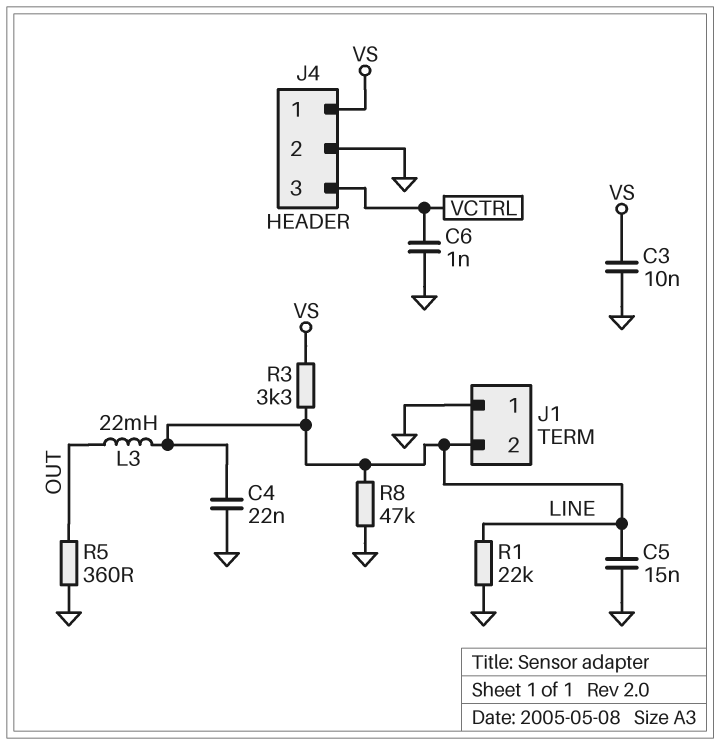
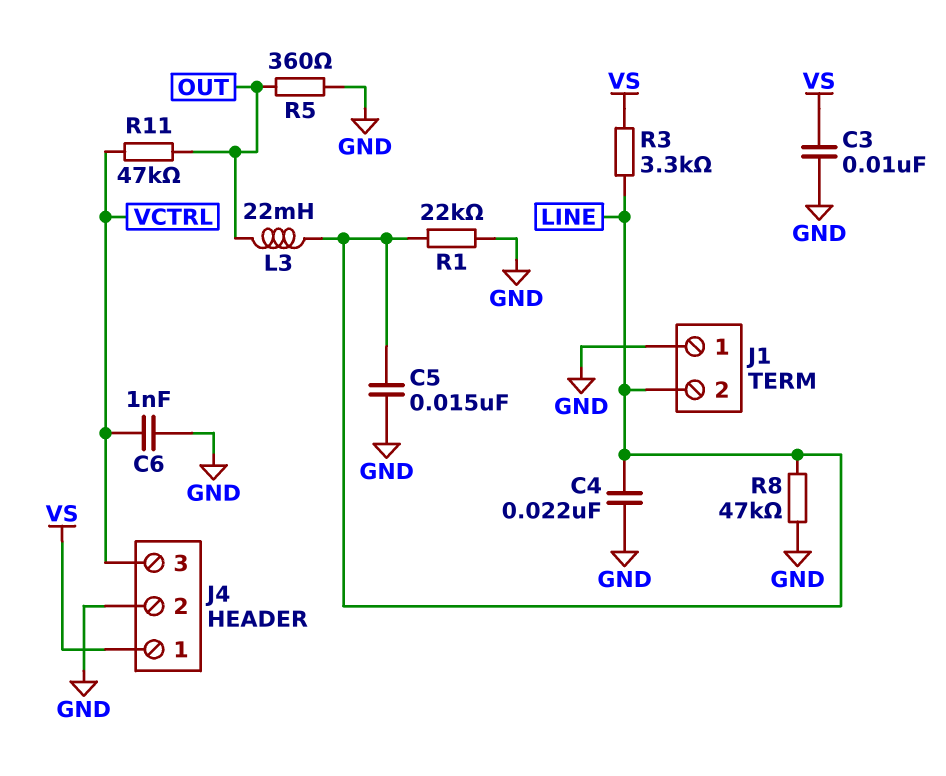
R11: none -> 47k (OUT, VCTRL)

